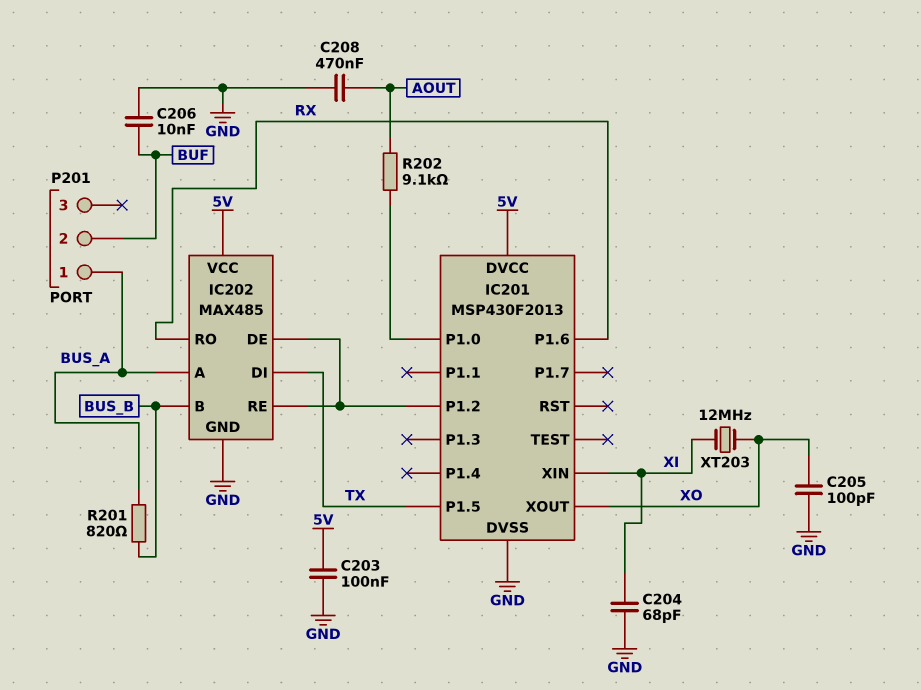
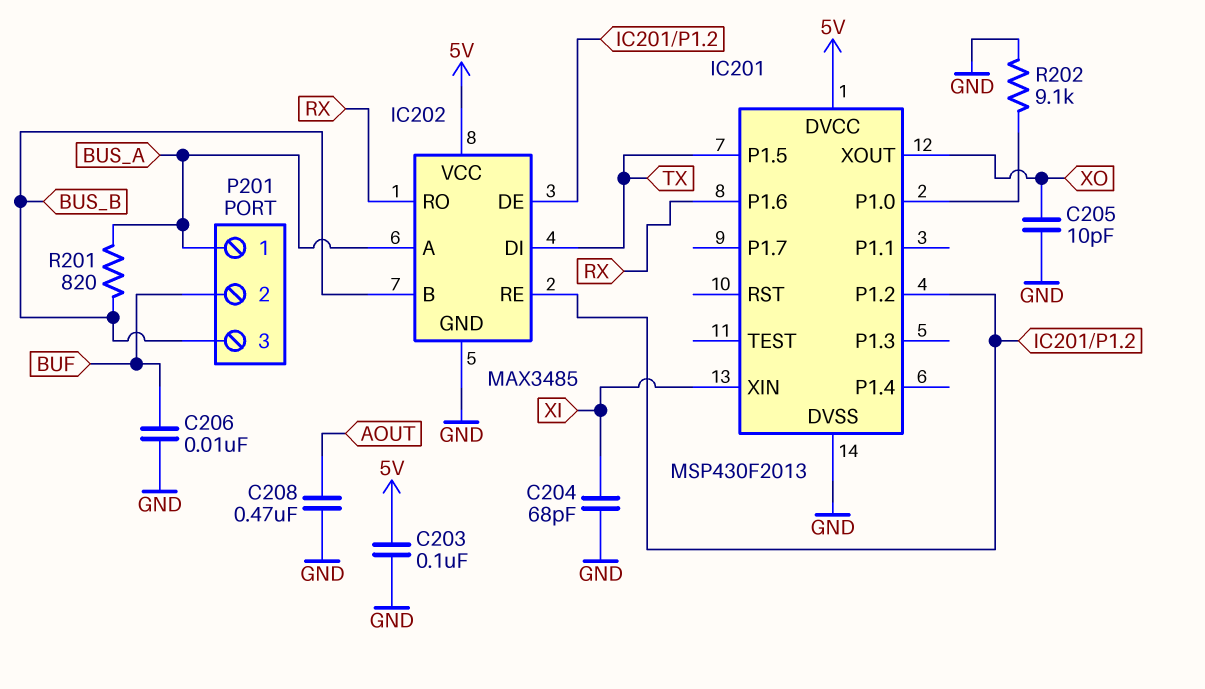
C205: 100pF (GND, XO) -> 10pF (GND, XO)
IC202: MAX485 -> MAX3485
P201 pin 3: none -> BUS_B
R202: 9.1k (AOUT, IC201/P1.0) -> 9.1k (GND, IC201/P1.0)
XT203: 12MHz (XI, XO) -> none

